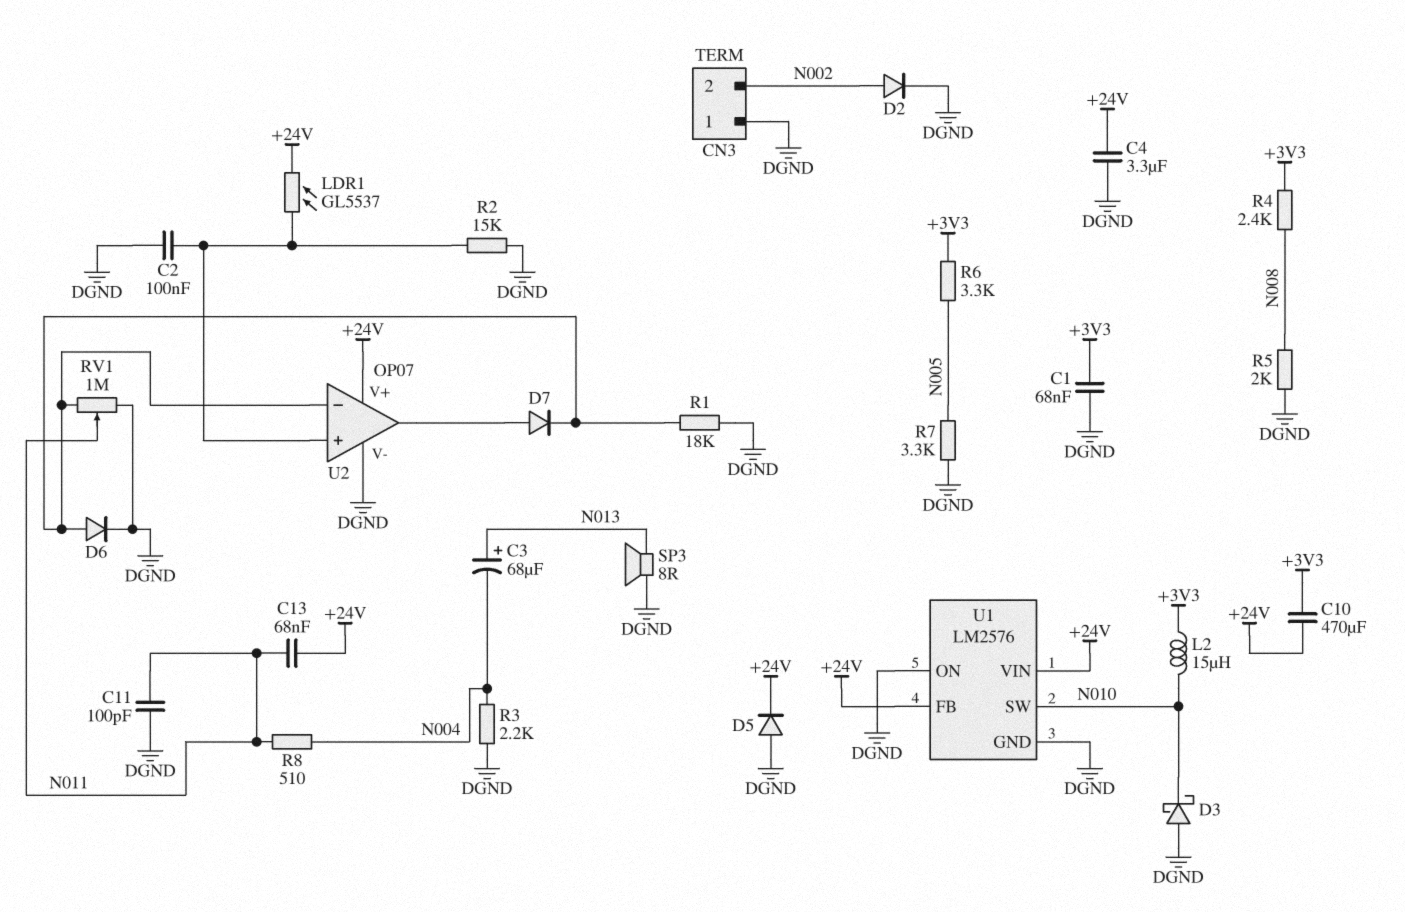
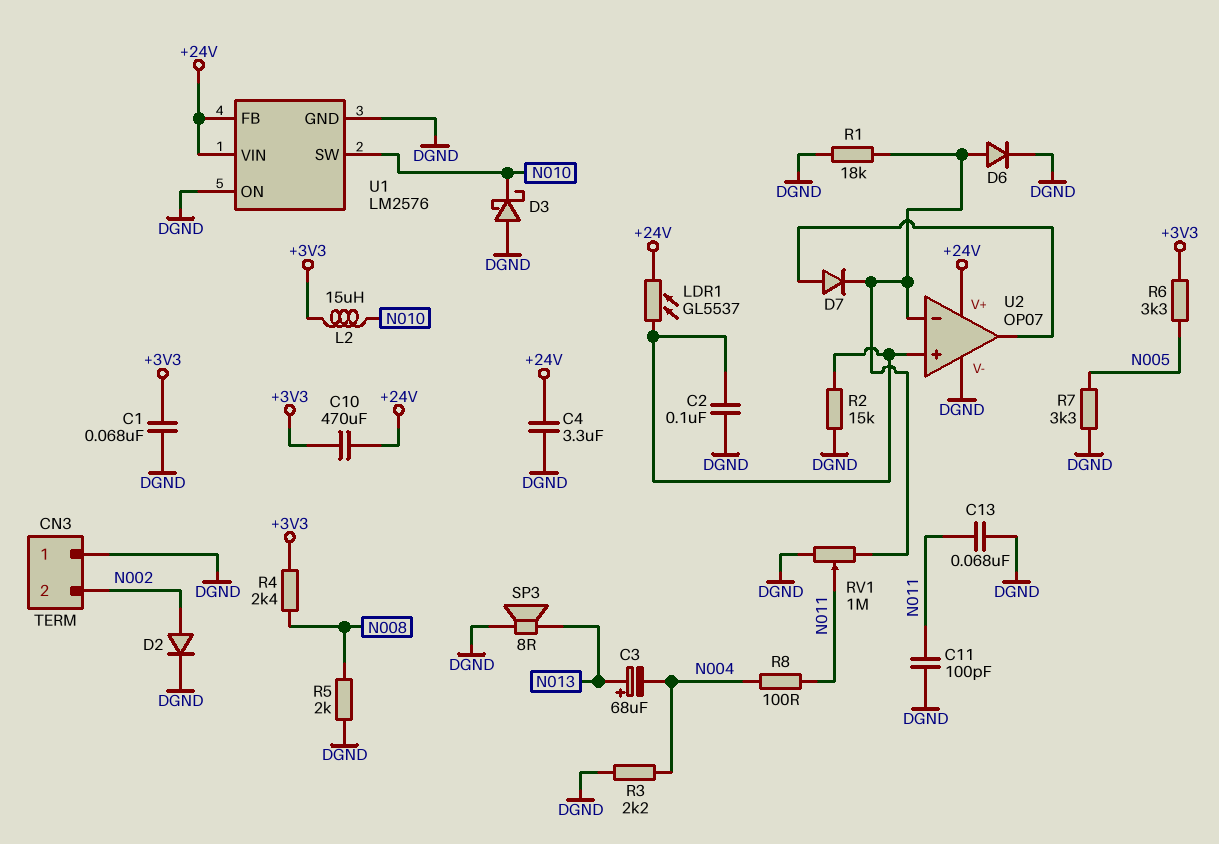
C13: 68nF (+24V, N011) -> 68nF (DGND, N011)
D5: diode (A DGND, K +24V) -> none
R8: 510 (N004, N011) -> 100 (N004, N011)

